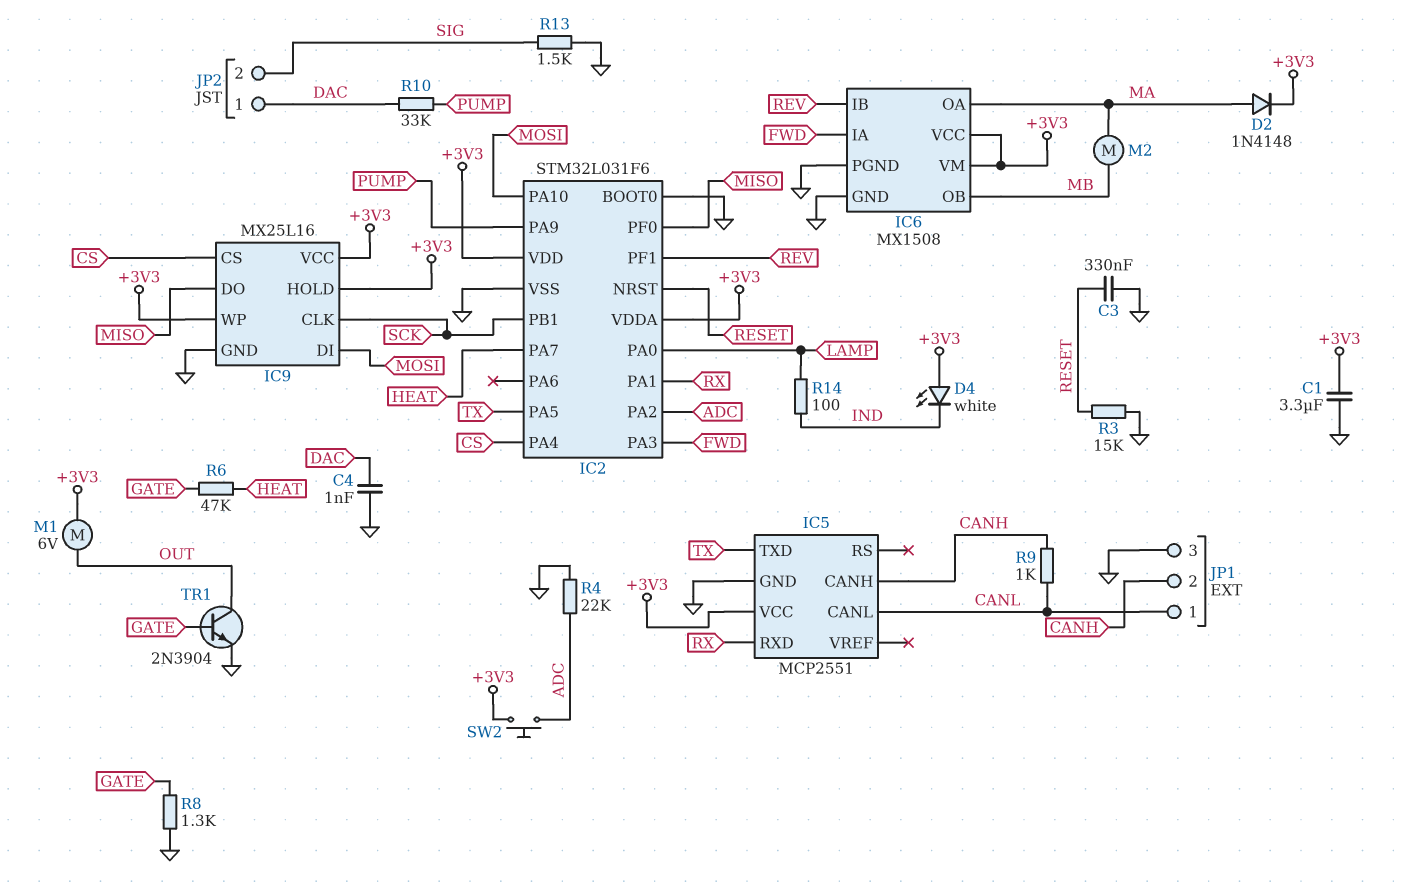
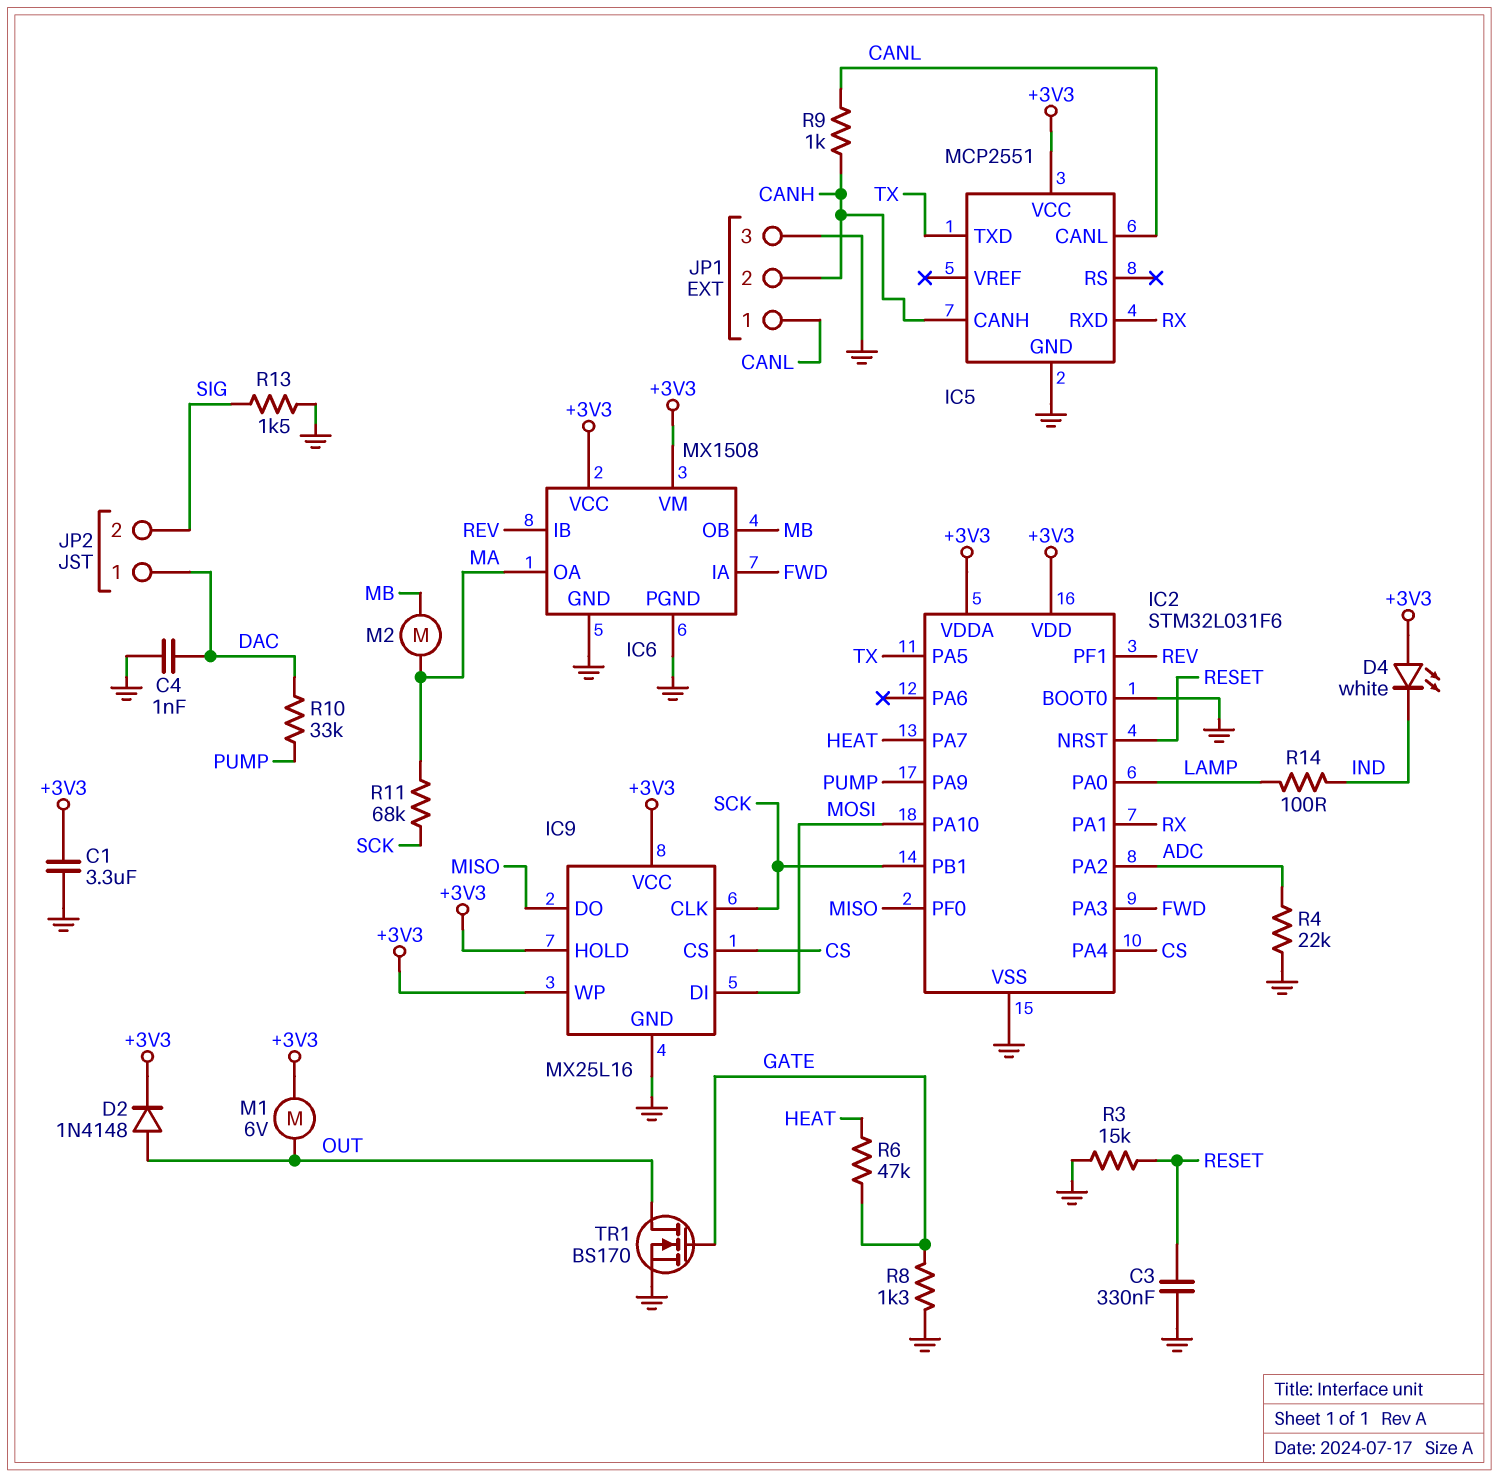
D2: diode 1N4148 (A MA, K +3V3) -> diode 1N4148 (A OUT, K +3V3)
R11: none -> 68k (MA, SCK)
SW2: button (+3V3, ADC) -> none
TR1: NPN 2N3904 (B GATE, C OUT, E GND) -> NMOS BS170 (G GATE, D OUT, S GND)

